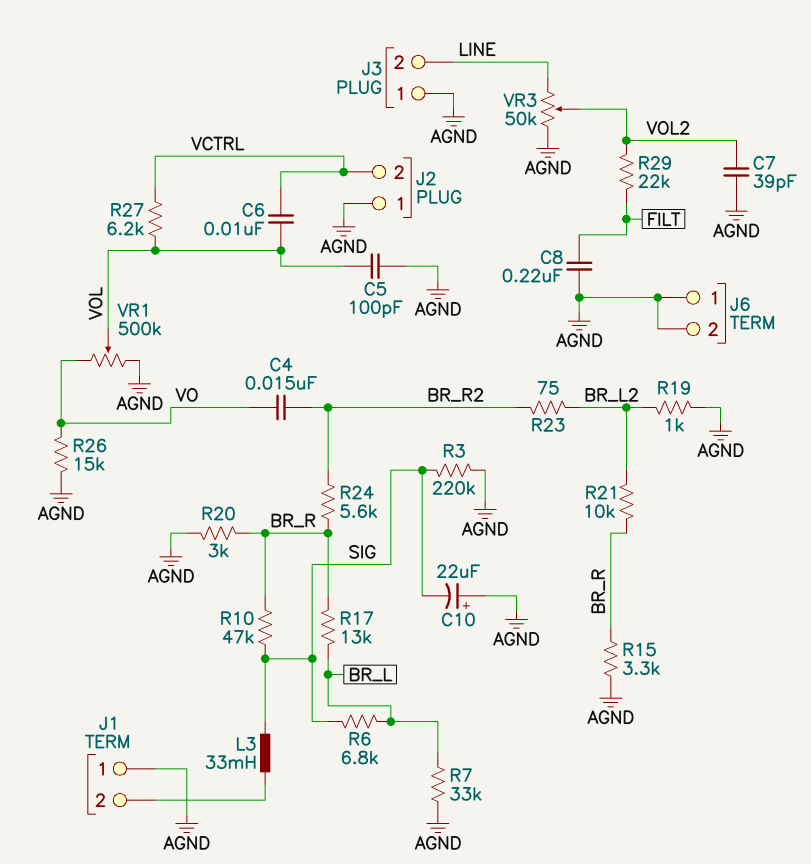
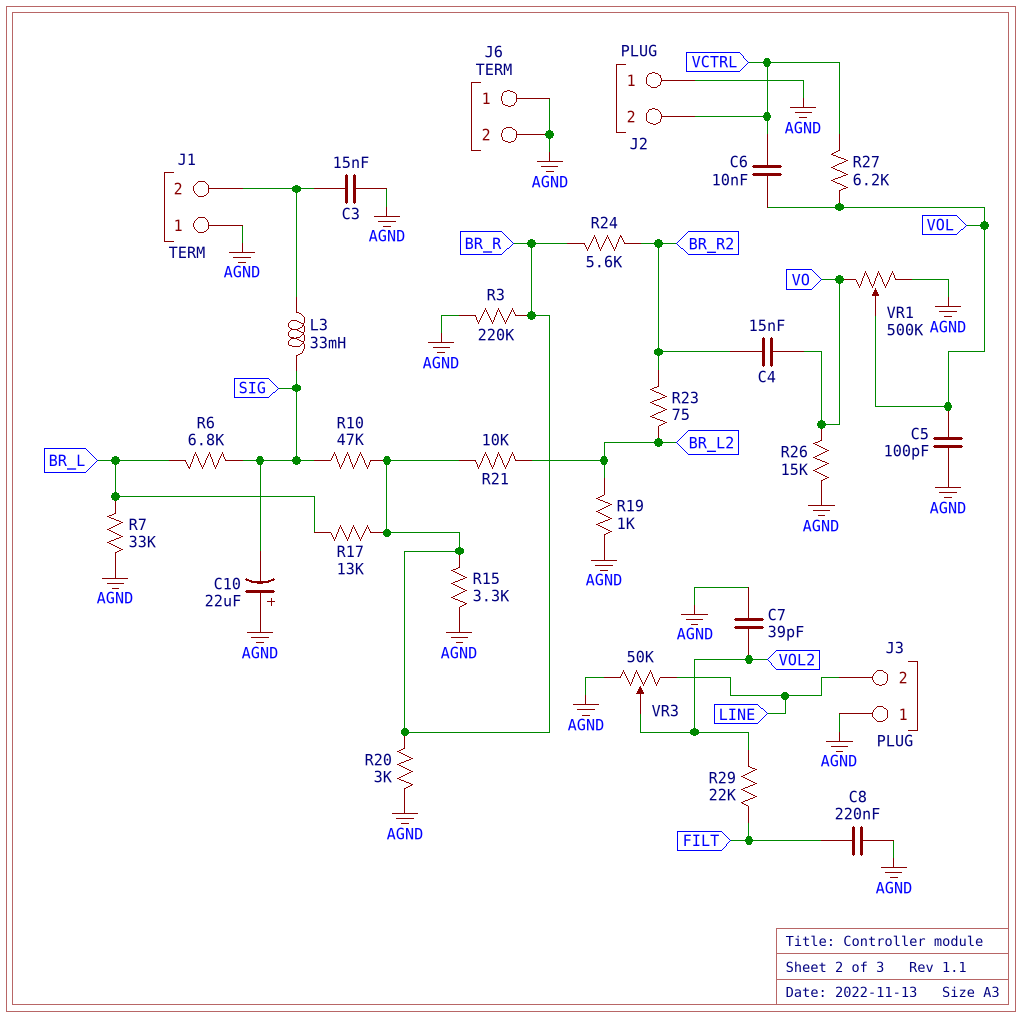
C3: none -> 15nF (AGND, J1/2)
R3: 220k (AGND, SIG) -> 220k (AGND, BR_R)

